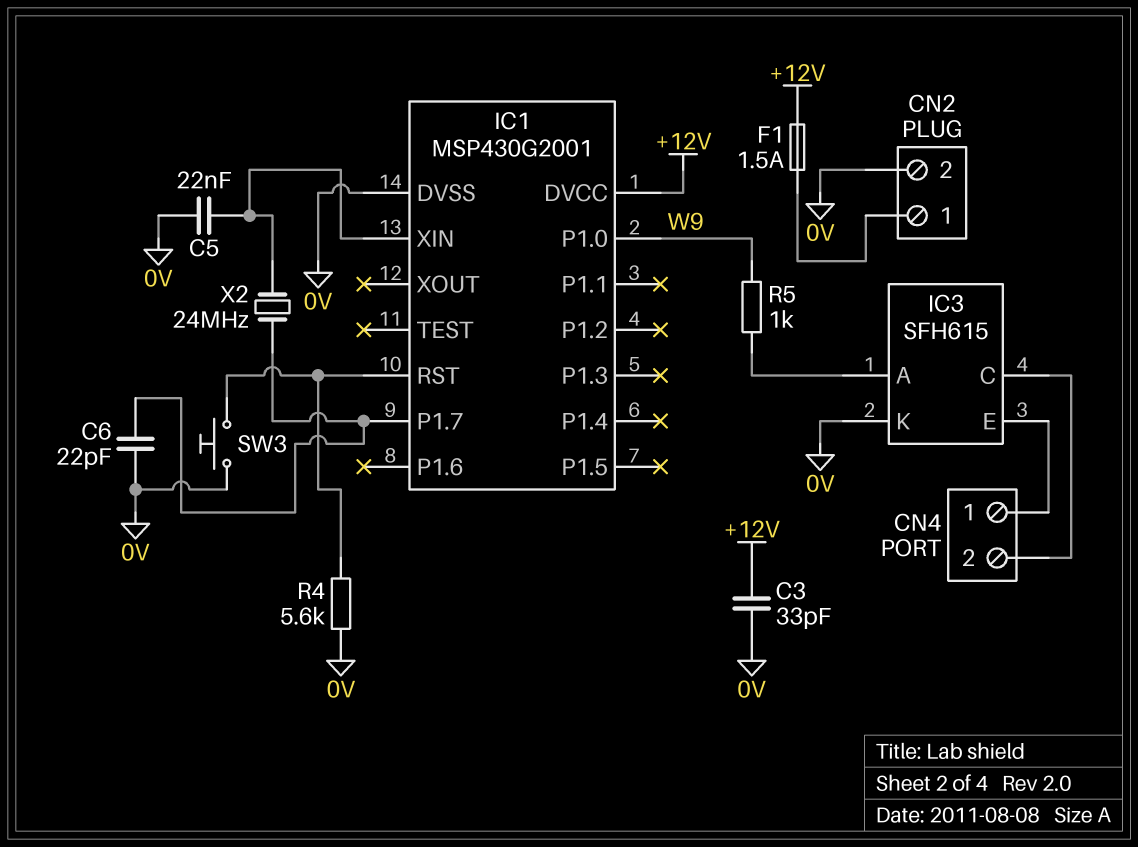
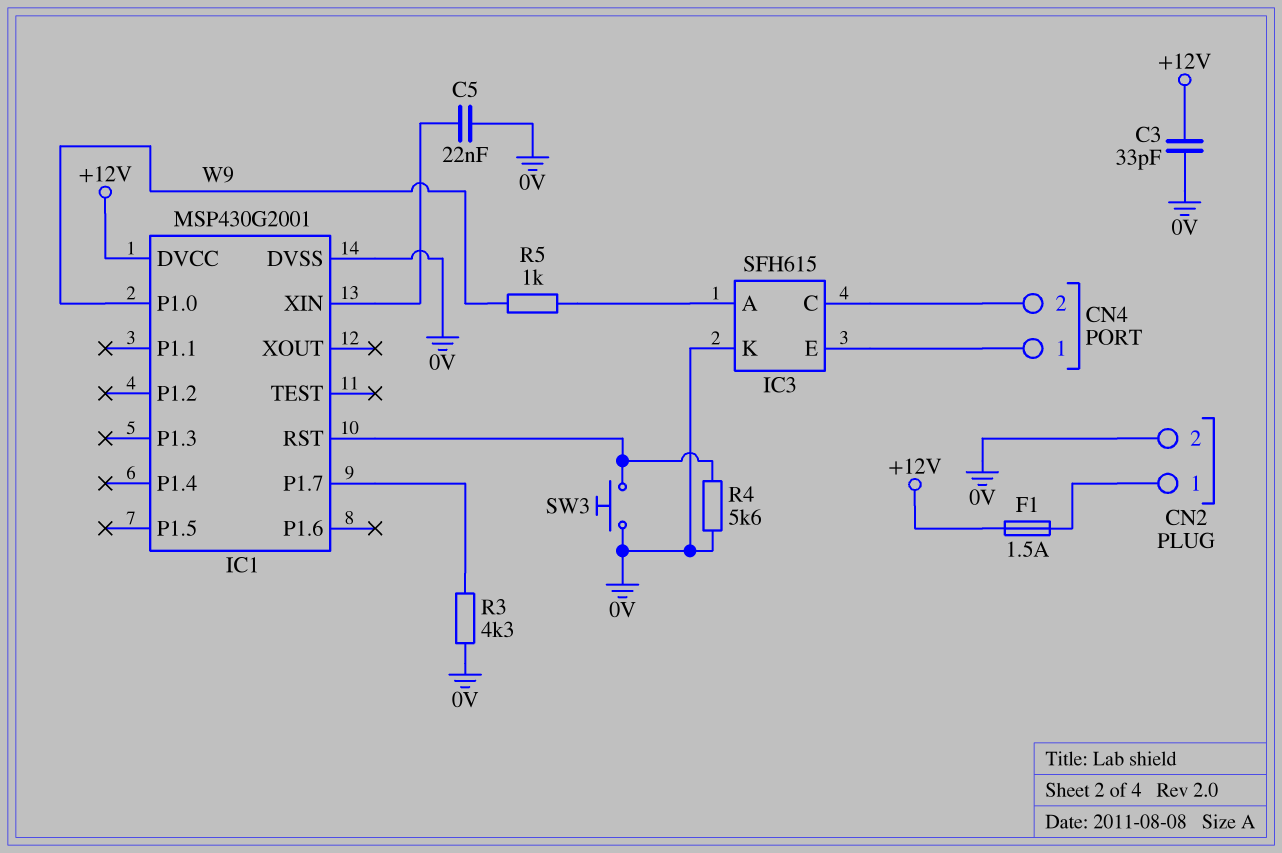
C6: 22pF (0V, IC1/P1.7) -> none
R3: none -> 4.3k (0V, IC1/P1.7)
X2: 24MHz (IC1/P1.7, IC1/XIN) -> none

